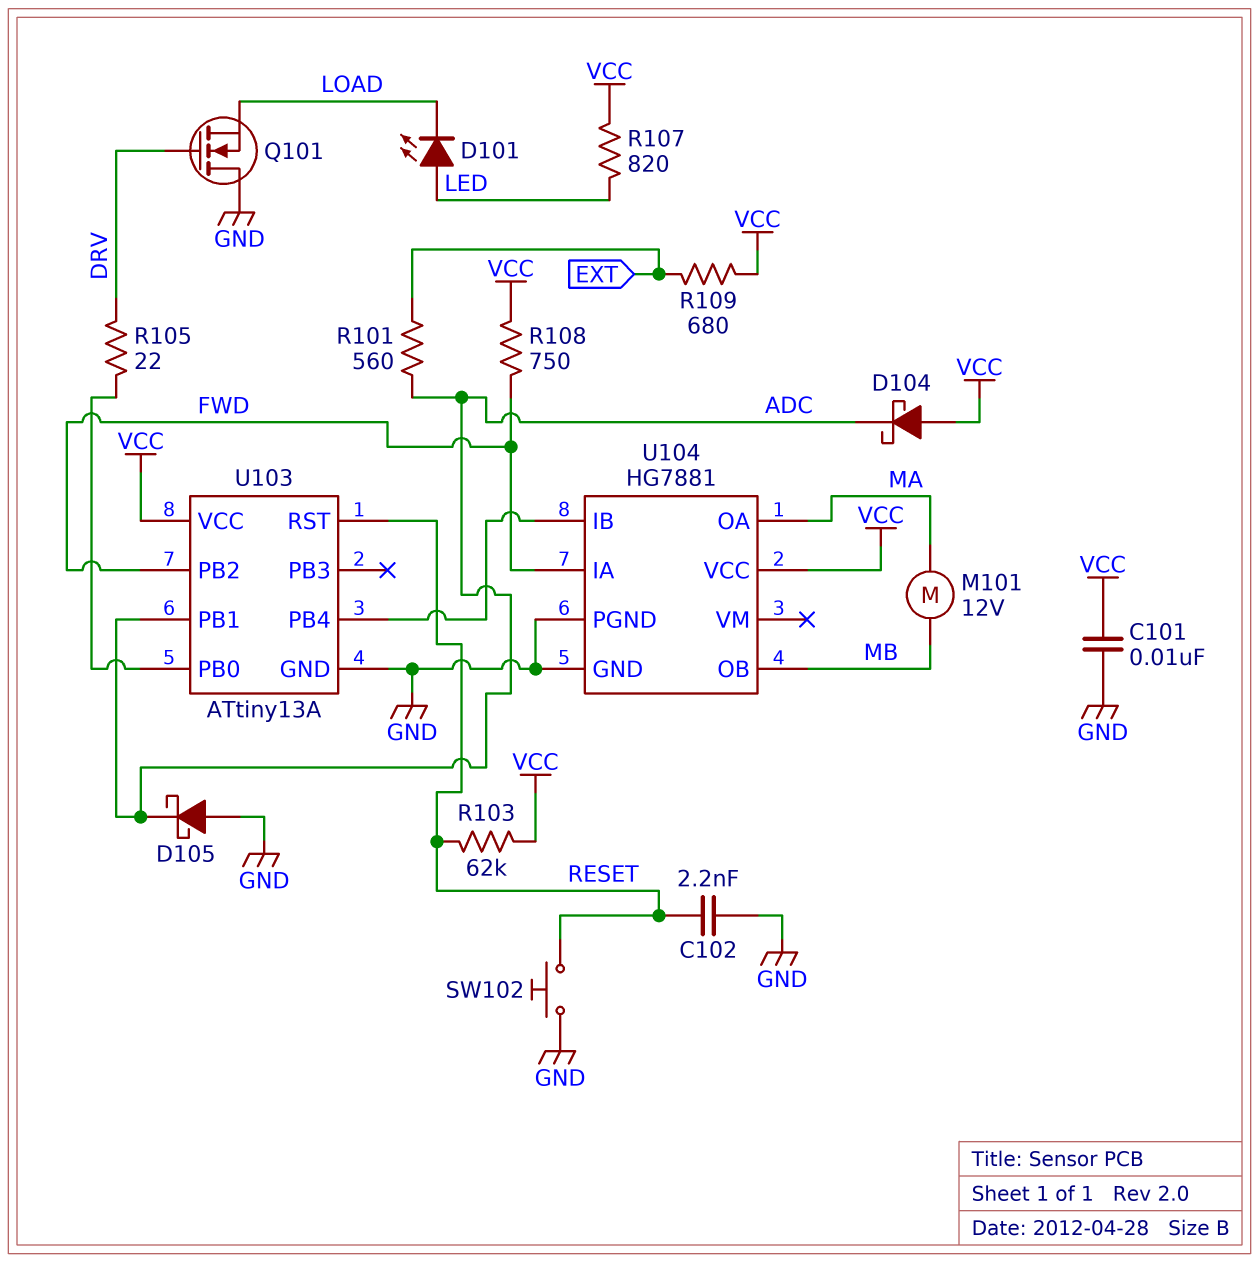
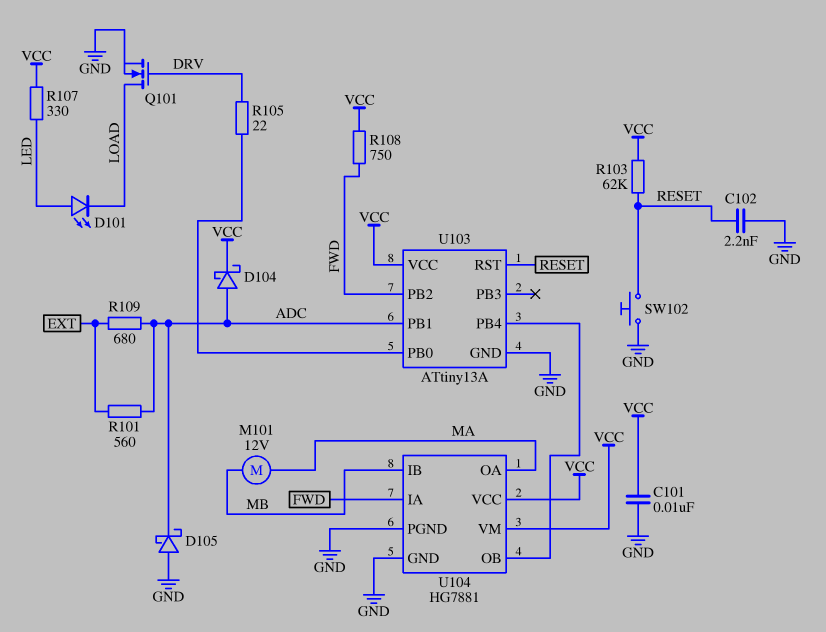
D104: schottky (A VCC, K ADC) -> schottky (A ADC, K VCC)
Q101: NMOS (G DRV, D GND, S LOAD) -> NMOS (G DRV, D LOAD, S GND)
R107: 820 (LED, VCC) -> 330 (LED, VCC)
R109: 680 (EXT, VCC) -> 680 (ADC, EXT)
U104 pin IB: U103/PB4 -> MB
U104 pin OB: MB -> U103/PB4
U104 pin VM: none -> VCC

